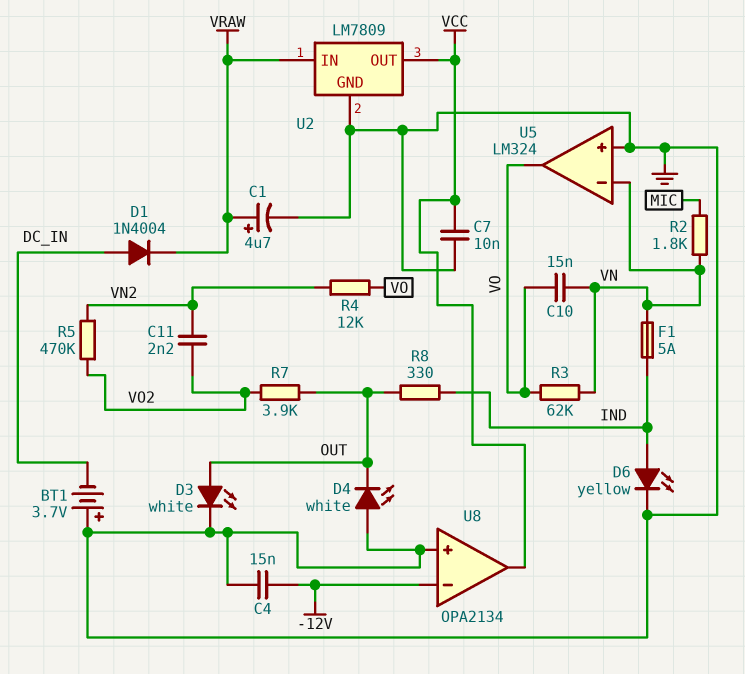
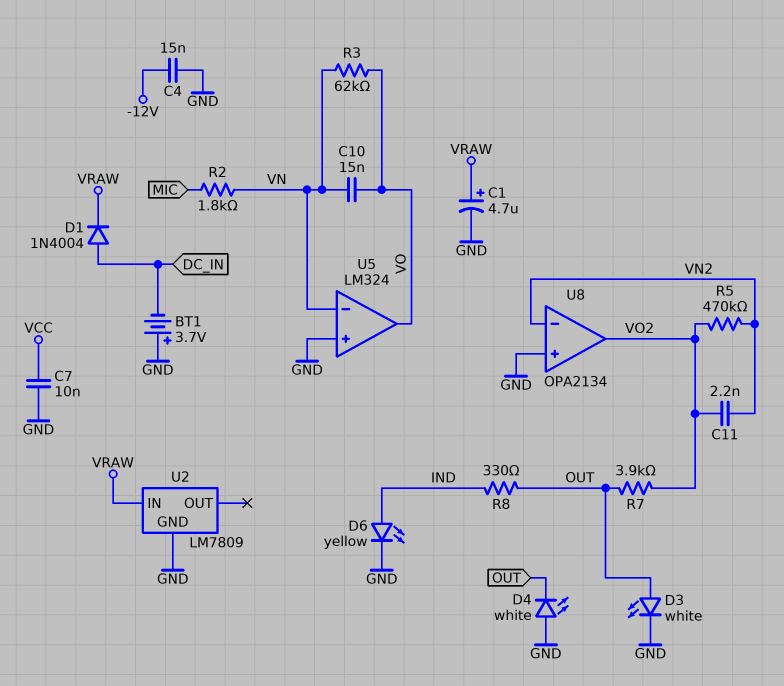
F1: 5A (IND, VN) -> none
R4: 12k (VN2, VO) -> none
U2 pin OUT: VCC -> none
U8 pin in-: -12V -> VN2
U8 pin out: VCC -> VO2

